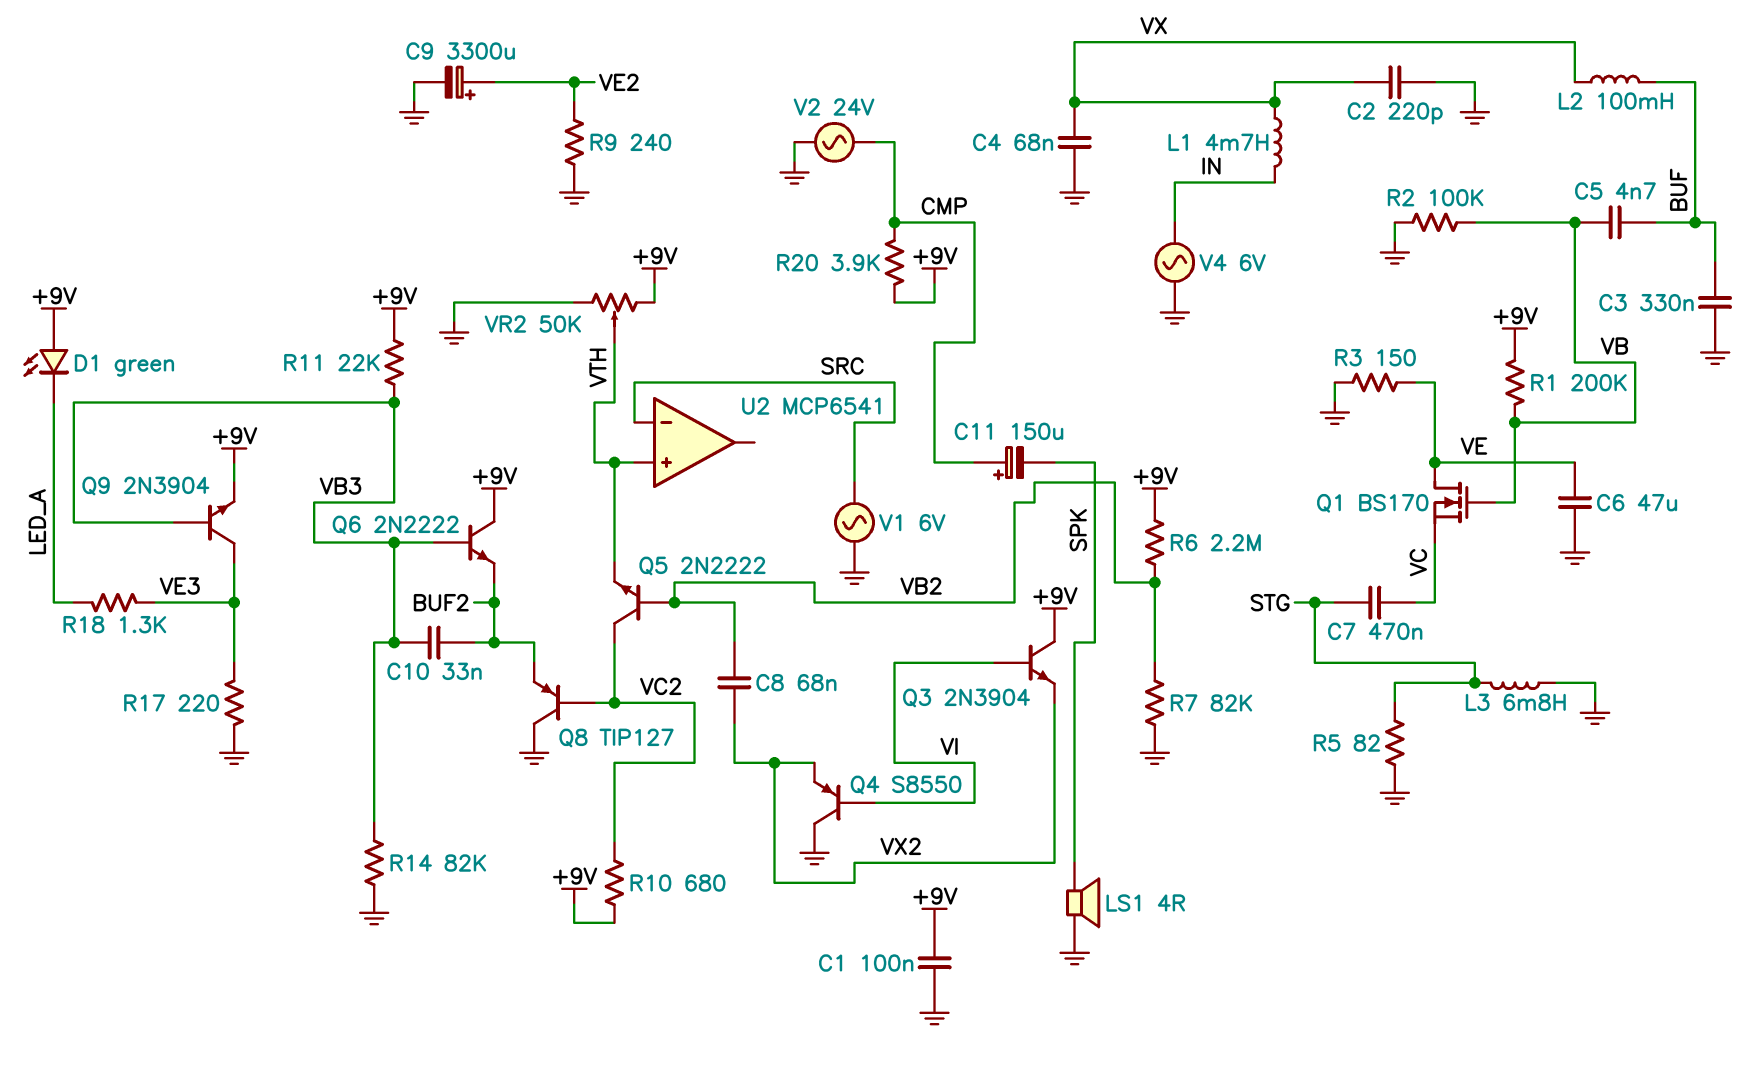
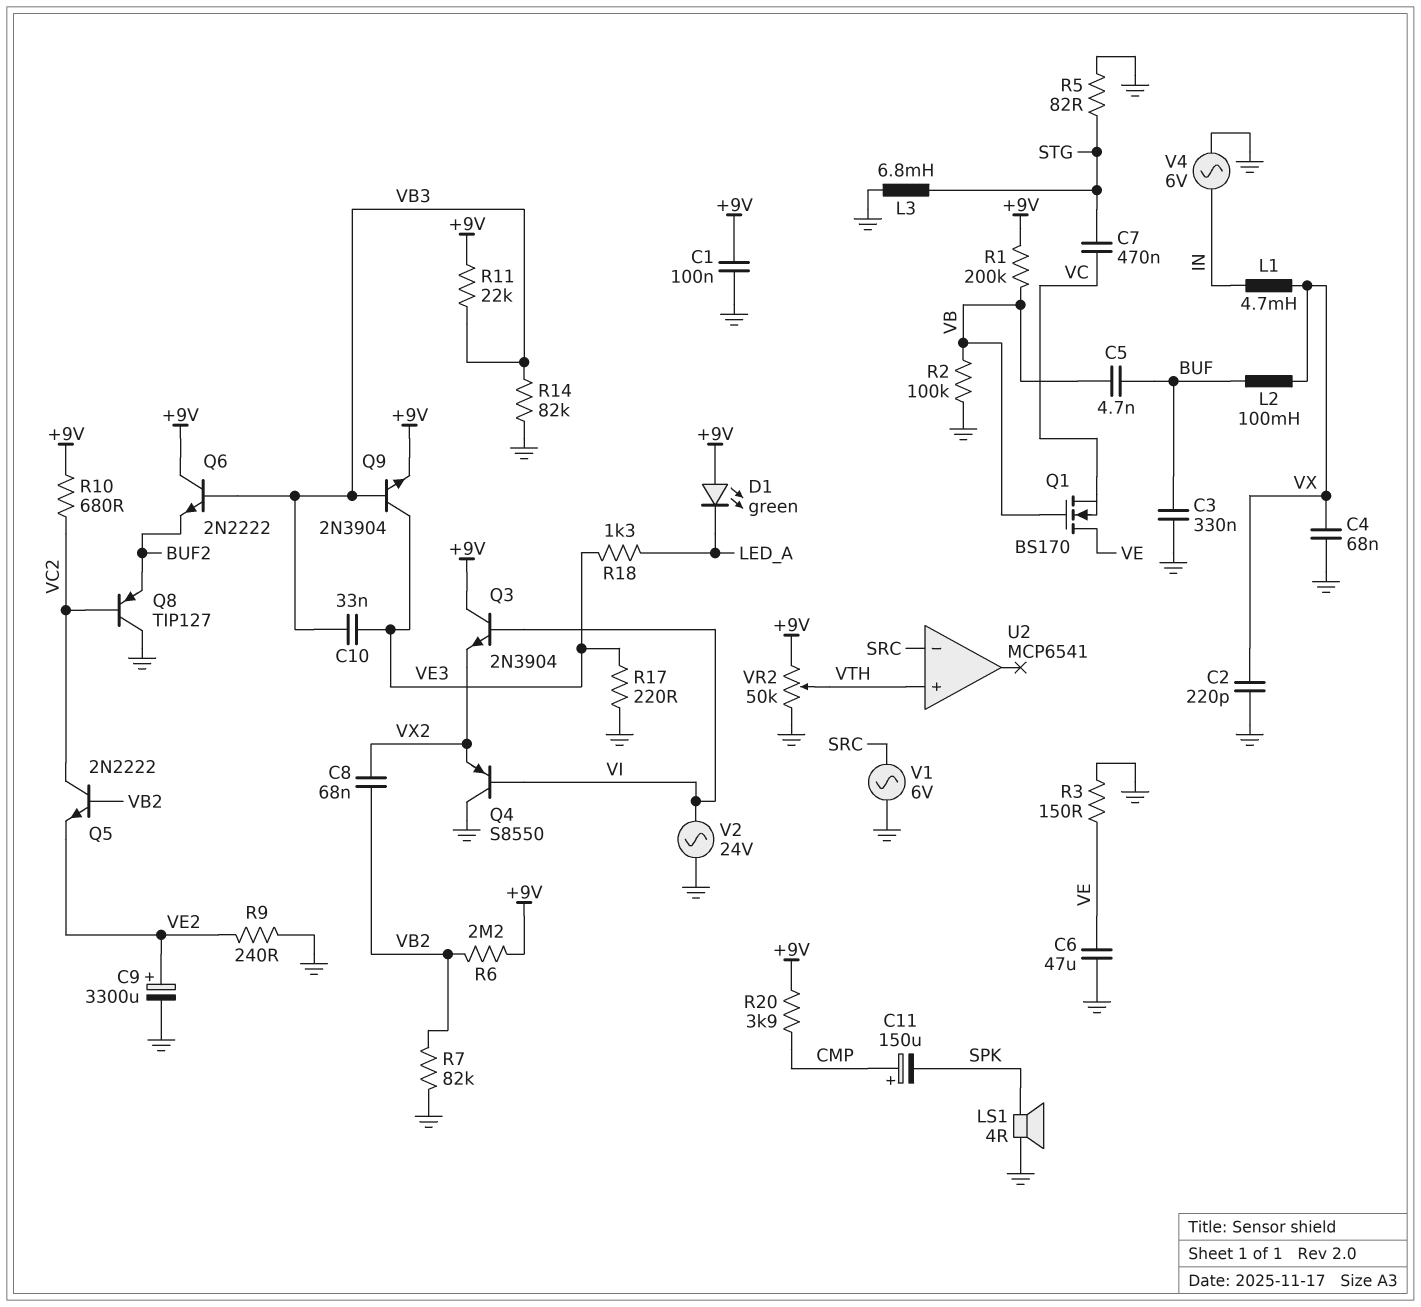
C10: 33nF (BUF2, VB3) -> 33nF (VB3, VE3)
Q5: NPN 2N2222 (B VB2, C VC2, E VTH) -> NPN 2N2222 (B VB2, C VC2, E VE2)
V2: AC 24V (CMP, GND) -> AC 24V (GND, VI)

